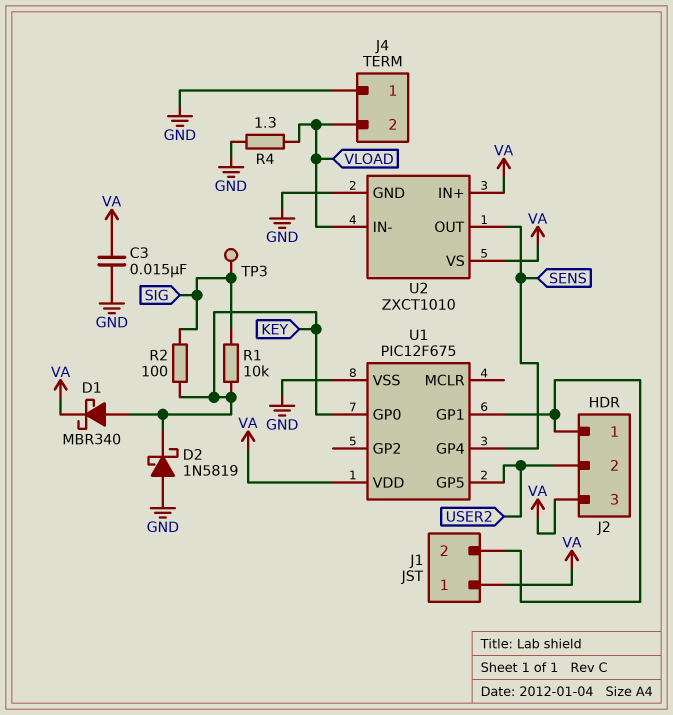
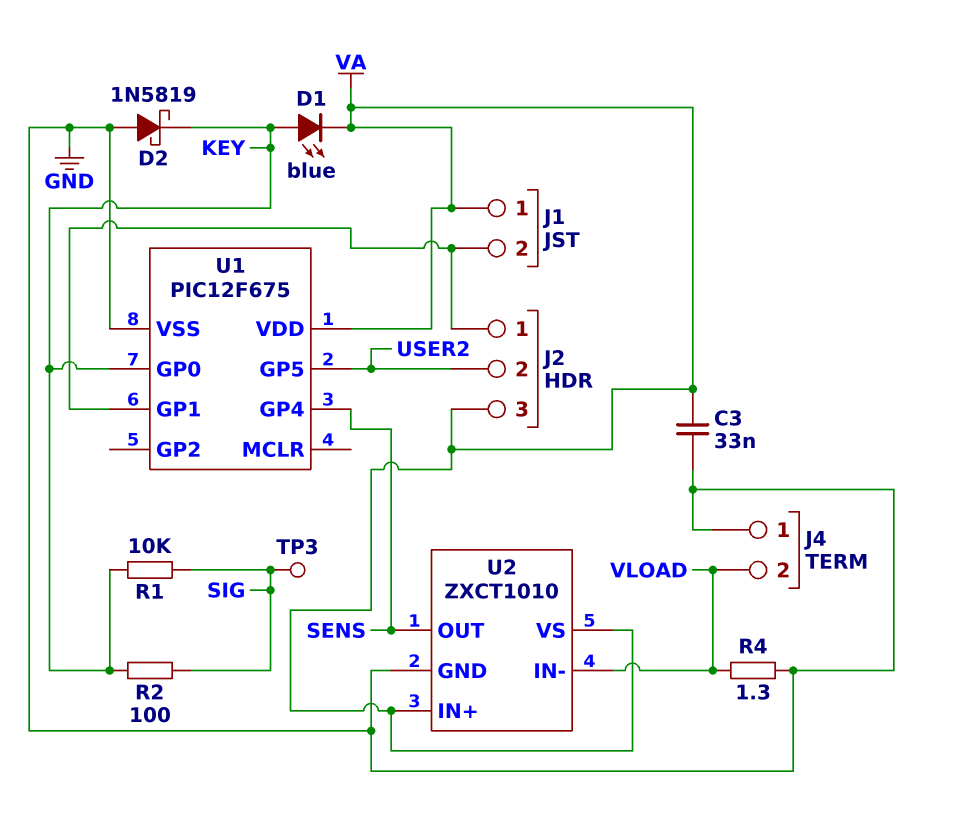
C3: 15nF (GND, VA) -> 33nF (GND, VA)
D1: schottky MBR340 (A KEY, K VA) -> LED blue (A KEY, K VA)

